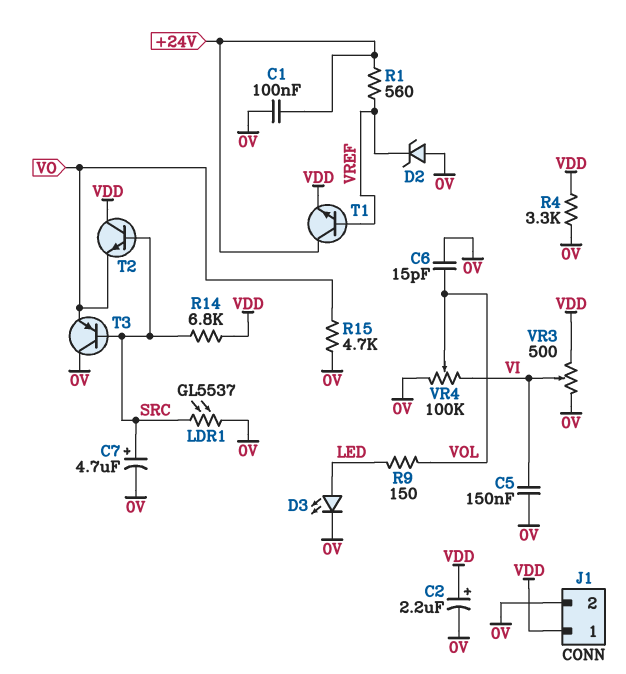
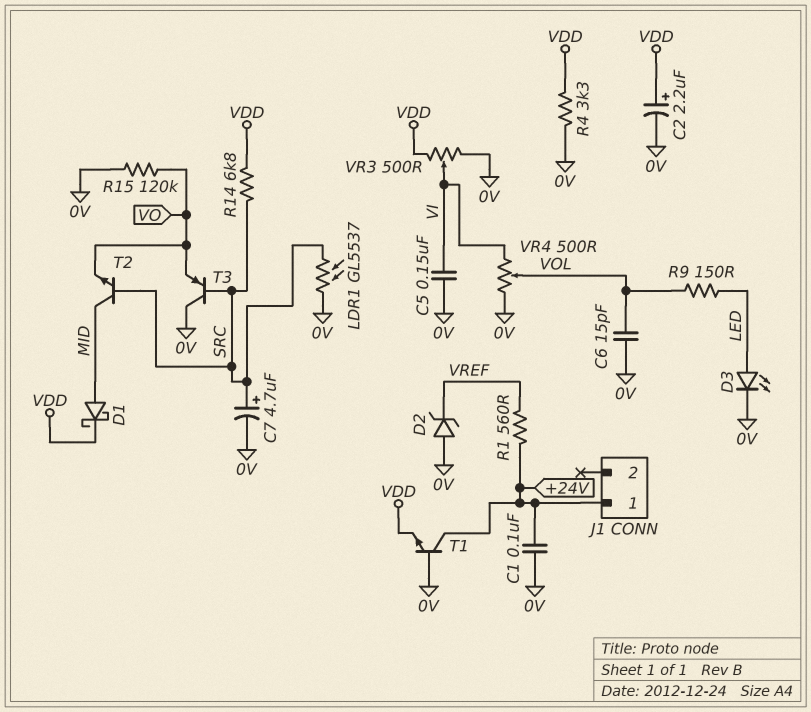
D1: none -> schottky (A MID, K VDD)
J1 pin 1: VDD -> +24V
J1 pin 2: 0V -> none
R15: 4.7k (0V, VO) -> 120k (0V, VO)
T1: NPN (B VREF, C +24V, E VDD) -> NPN (B 0V, C +24V, E VDD)
T2: NPN (B SRC, C VDD, E VO) -> NPN (B SRC, C MID, E VO)
VR4: 100k (0V, VI, wiper VOL) -> 500 (0V, VI, wiper VOL)

